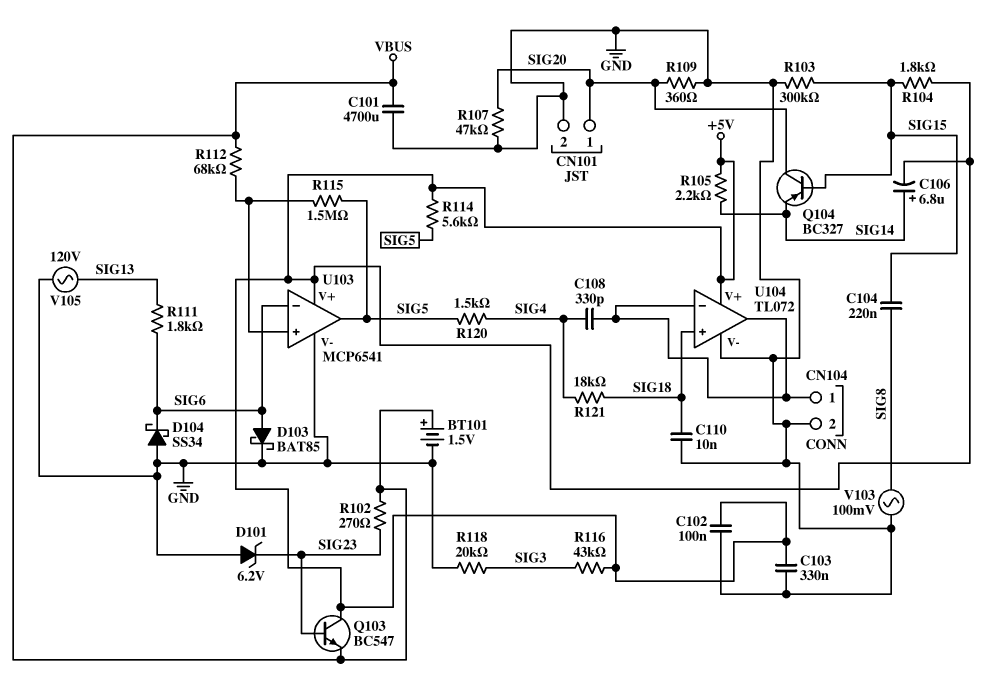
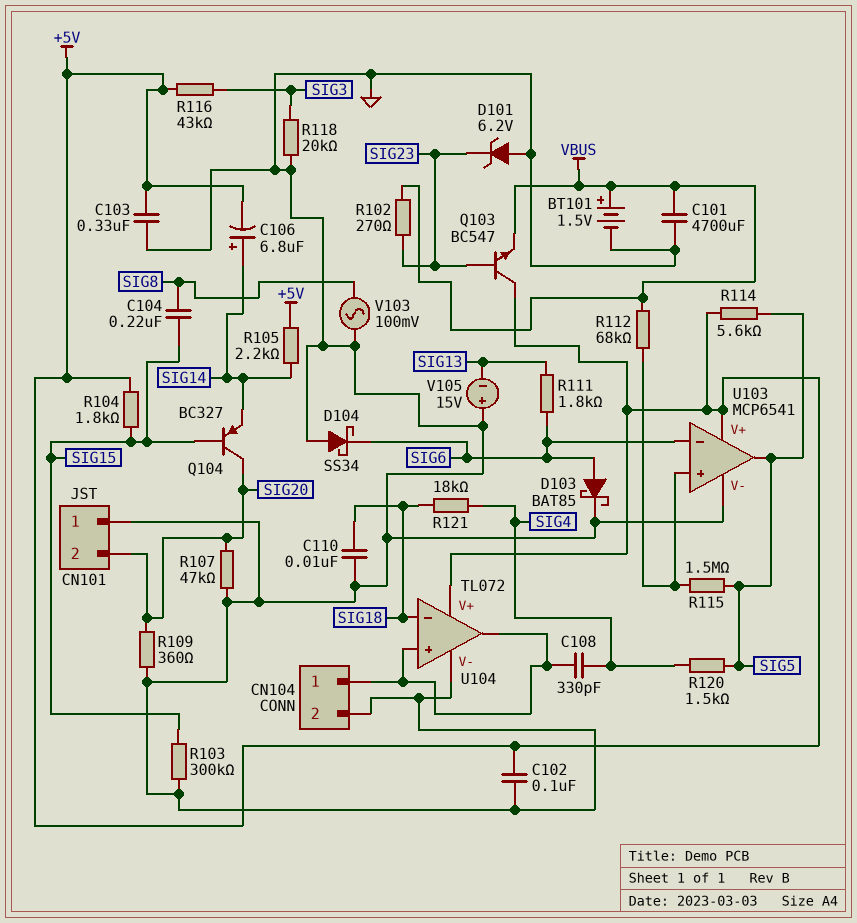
CN101 pin 1: SIG20 -> GND
CN101 pin 2: GND -> SIG20
U104 pin in+: SIG18 -> CN104/1
U104 pin in-: CN104/1 -> SIG18
V105: AC 120V (GND, SIG13) -> 15V (plus GND, minus SIG13)

